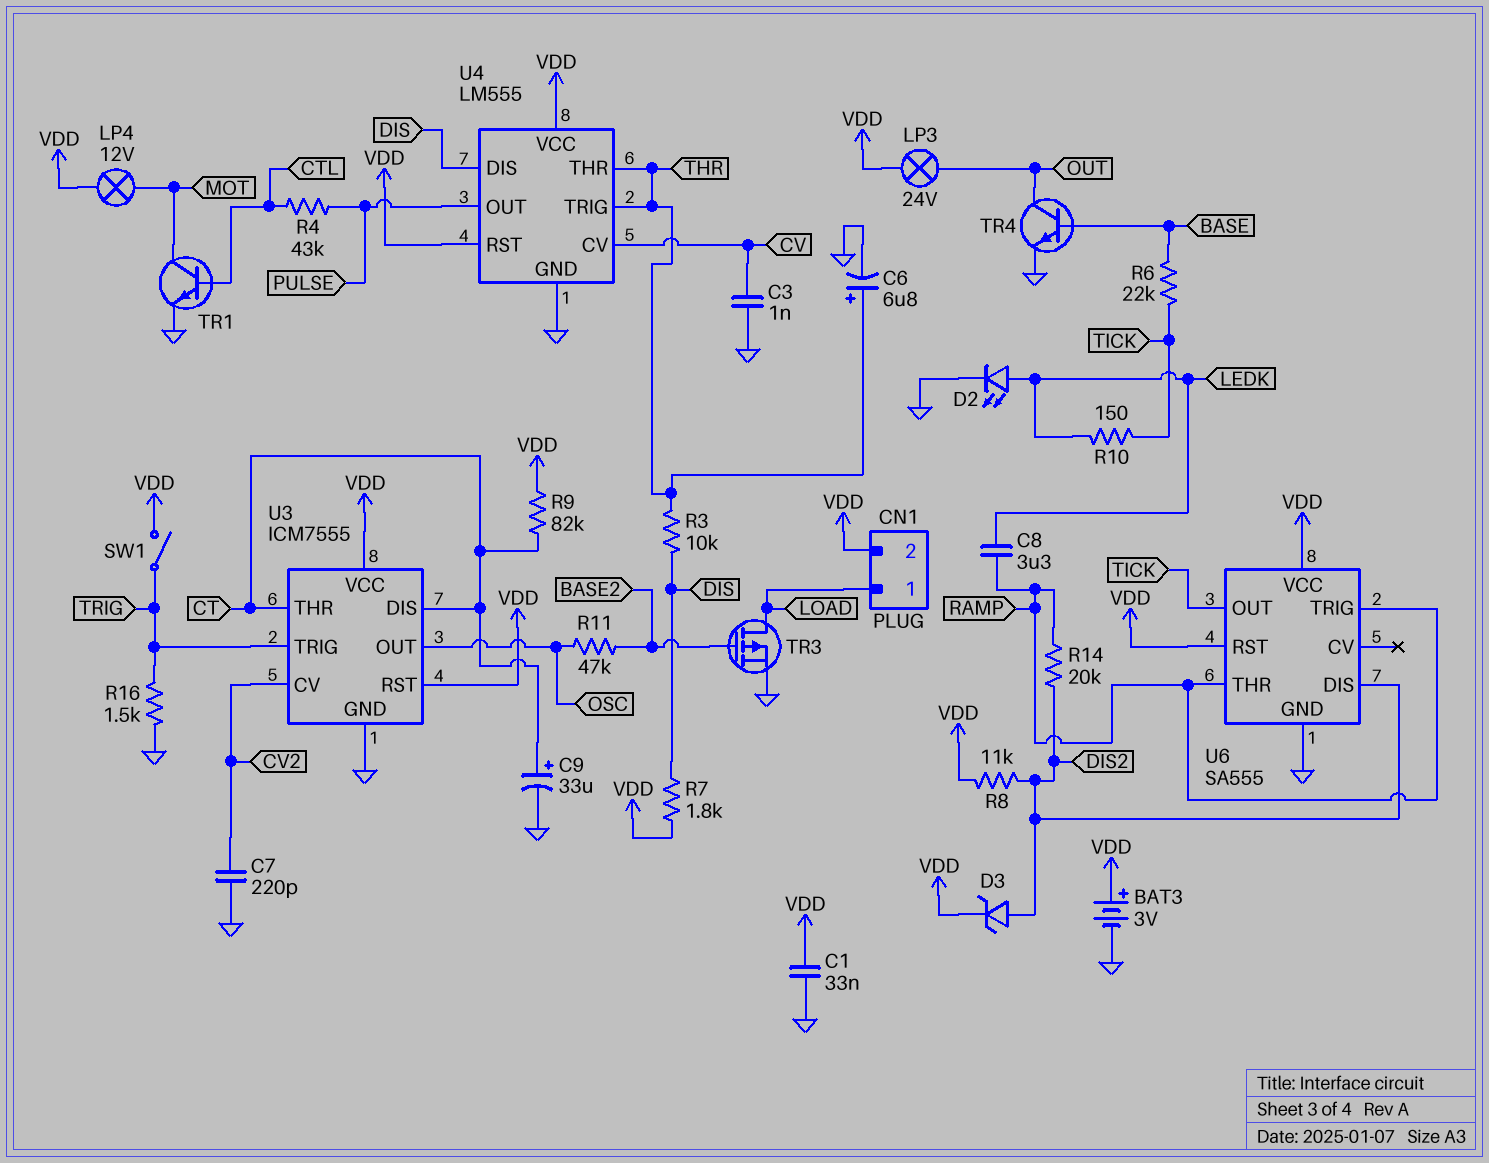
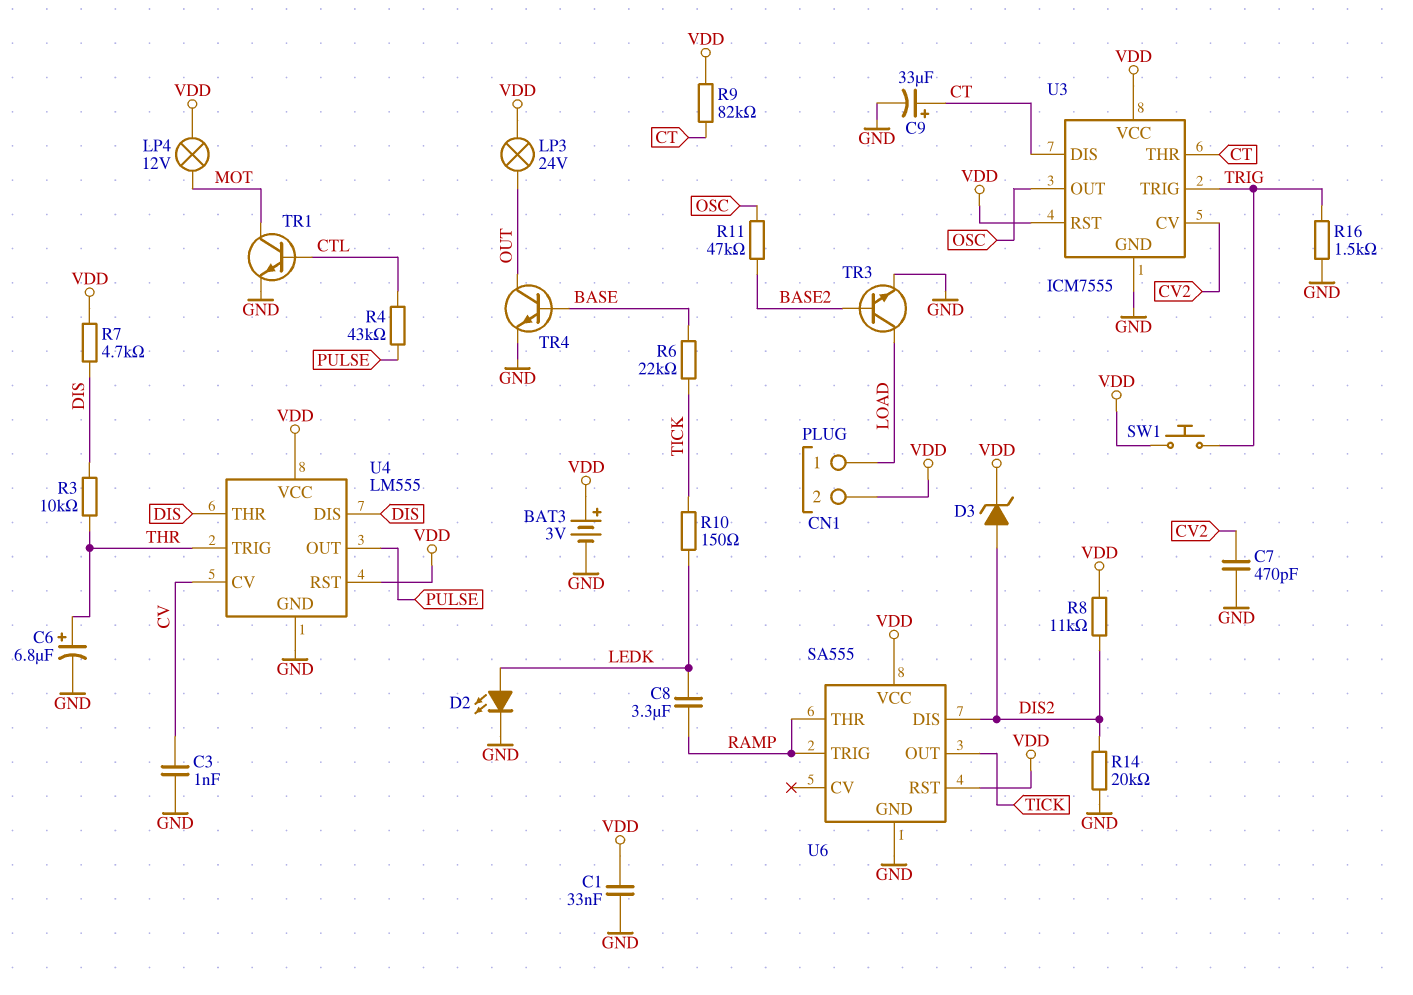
C7: 220pF (CV2, GND) -> 470pF (CV2, GND)
R7: 1.8k (DIS, VDD) -> 4.7k (DIS, VDD)
R14: 20k (DIS2, RAMP) -> 20k (DIS2, GND)
SW1: switch (TRIG, VDD) -> button (TRIG, VDD)
TR3: PMOS (G BASE2, D LOAD, S GND) -> NPN (B BASE2, C LOAD, E GND)
U4 pin THR: THR -> DIS

